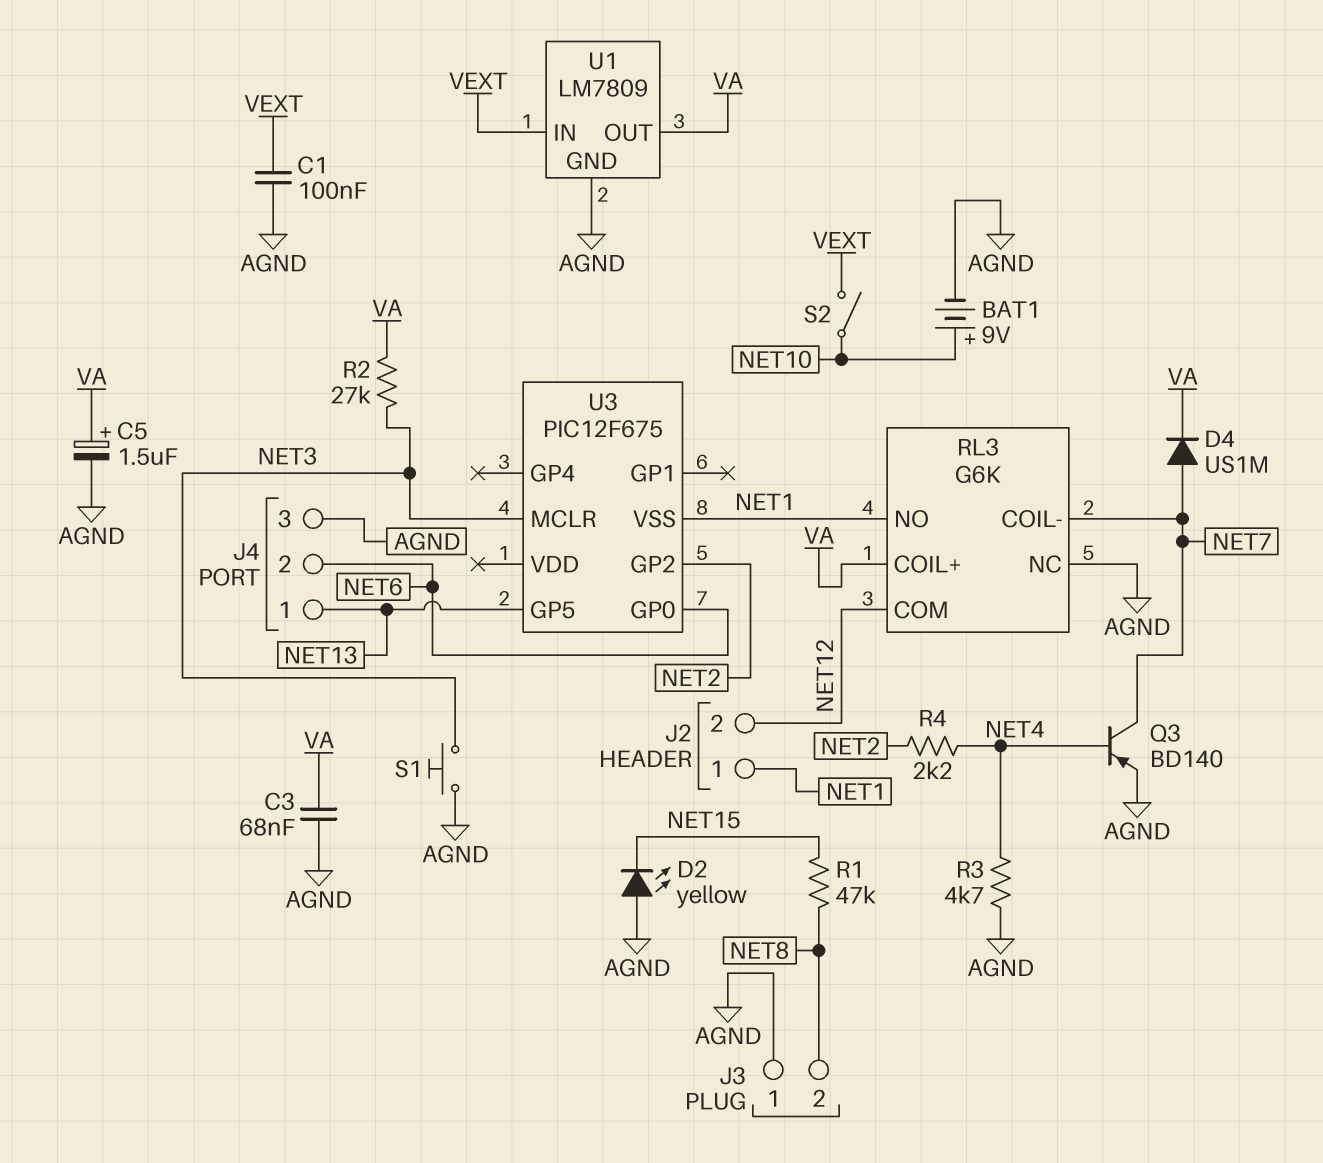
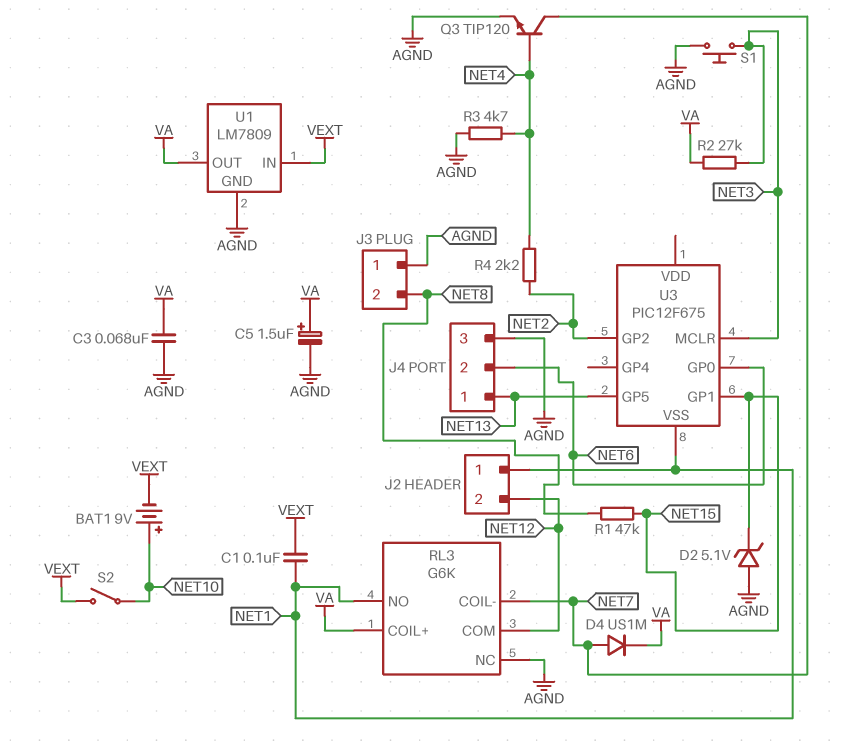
BAT1: 9V (plus NET10, minus AGND) -> 9V (plus NET10, minus VEXT)
C1: 100nF (AGND, VEXT) -> 100nF (NET1, VEXT)
D2: LED yellow (A AGND, K NET15) -> zener 5.1V (A AGND, K NET15)
Q3: PNP BD140 (B NET4, C NET7, E AGND) -> NPN TIP120 (B NET4, C NET7, E AGND)
U3 pin GP1: none -> NET15

